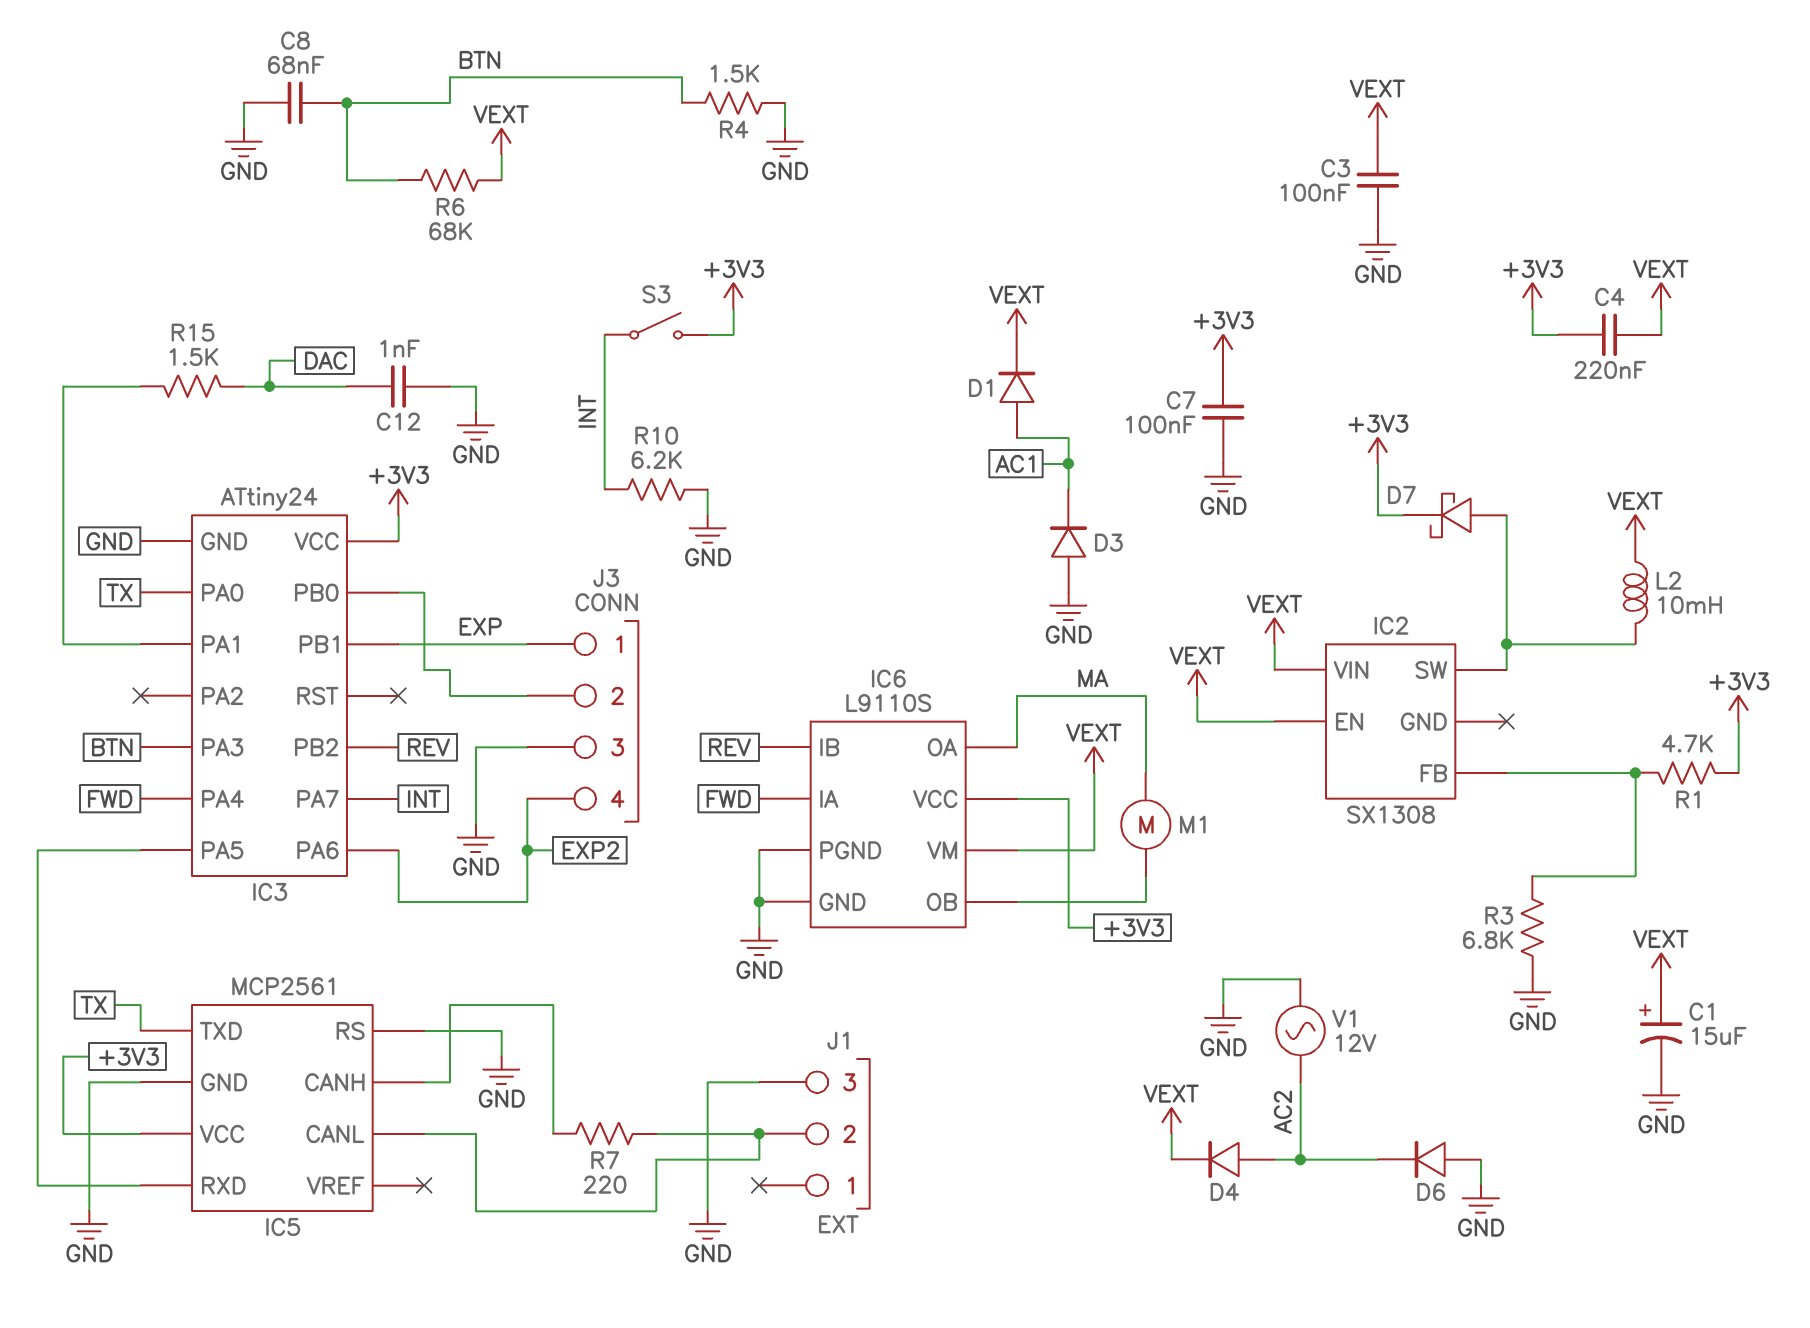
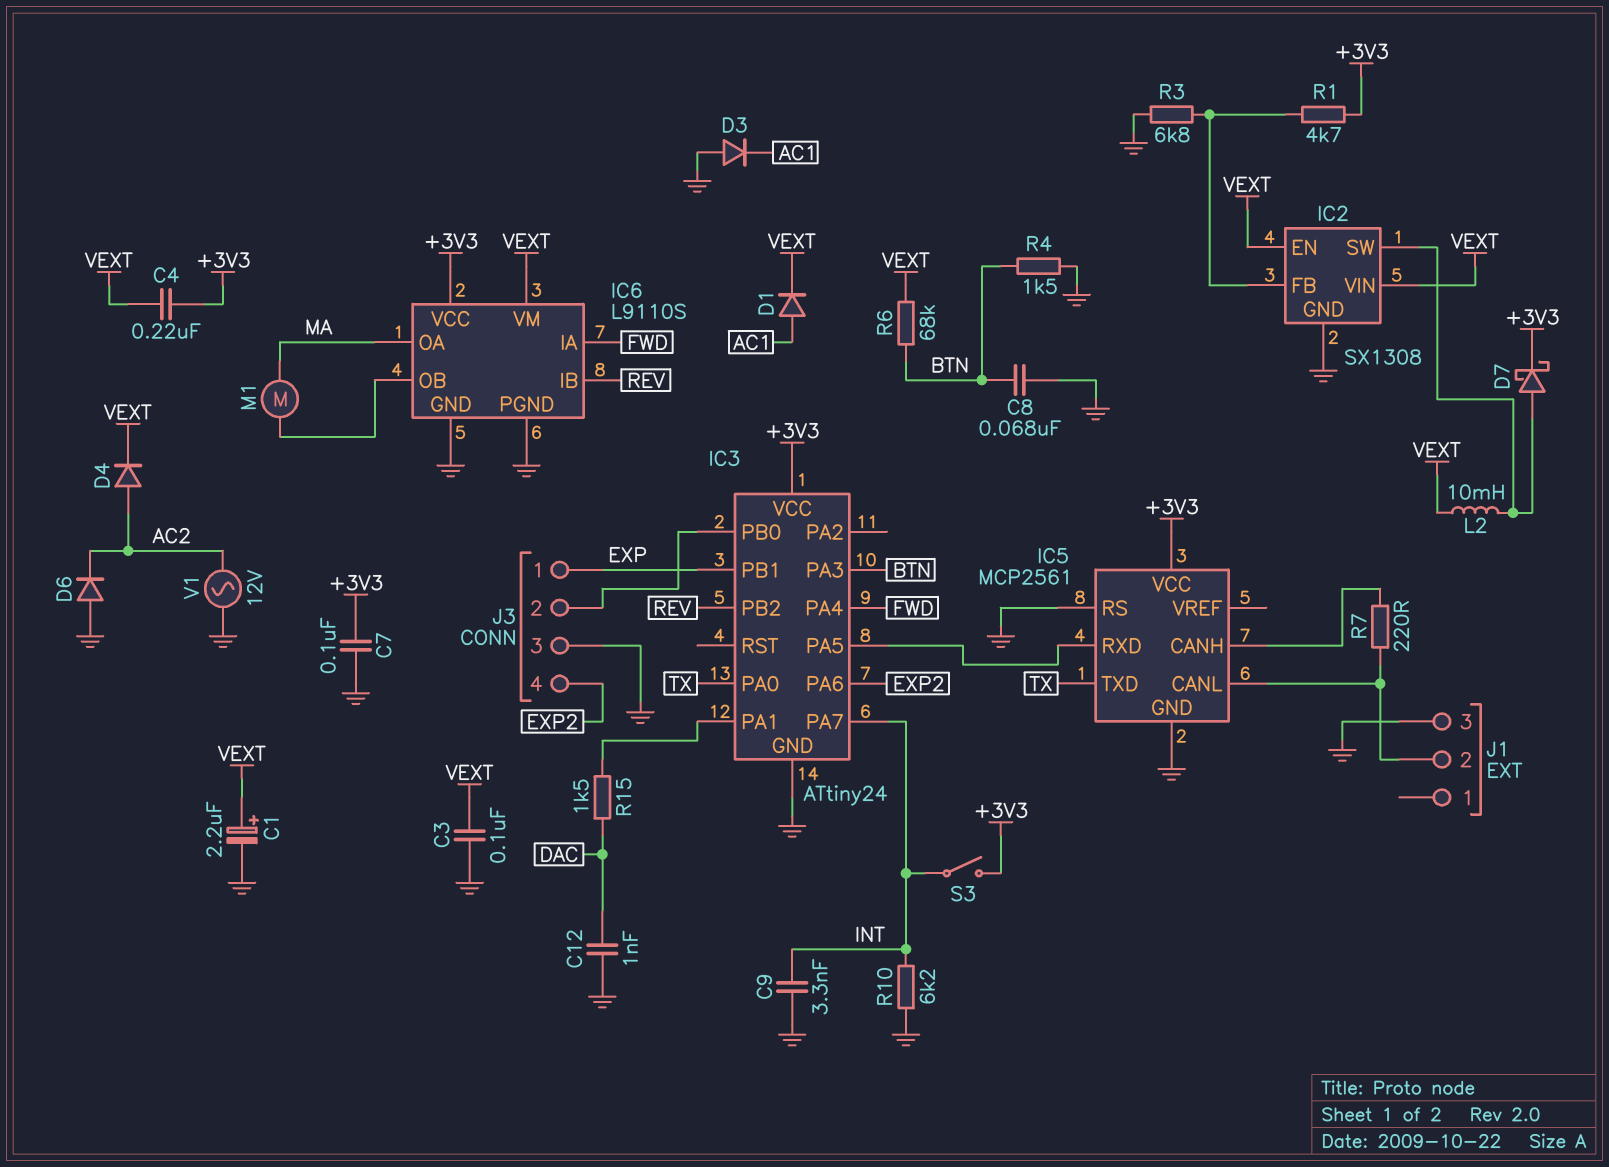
C1: 15uF (plus VEXT, minus GND) -> 2.2uF (plus VEXT, minus GND)
C9: none -> 3.3nF (GND, INT)
IC2 pin GND: none -> GND

